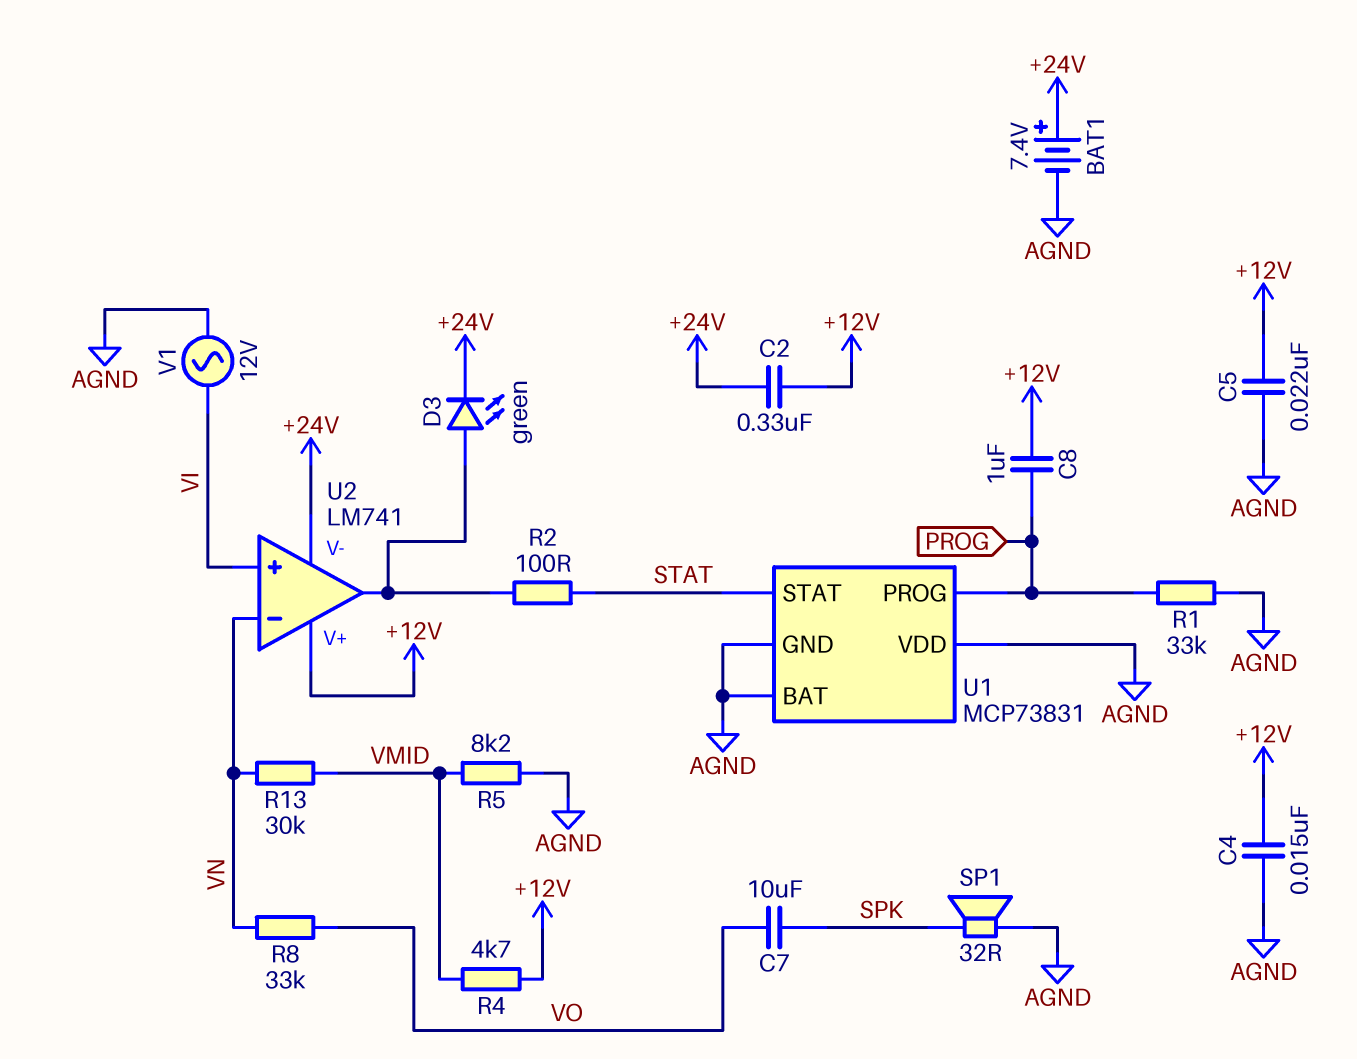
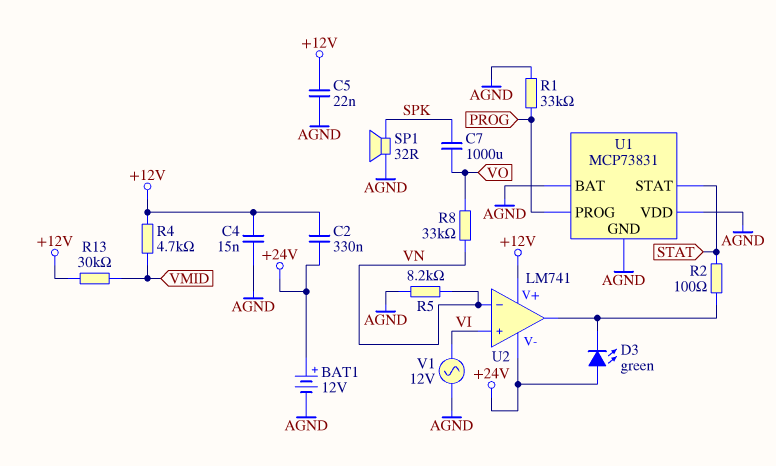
BAT1: 7.4V (plus +24V, minus AGND) -> 12V (plus +24V, minus AGND)
C7: 10uF (SPK, VO) -> 1000uF (SPK, VO)
C8: 1uF (+12V, PROG) -> none
D3: LED green (A U2/out, K +24V) -> LED green (A +24V, K U2/out)
R5: 8.2k (AGND, VMID) -> 8.2k (AGND, VN)
R13: 30k (VMID, VN) -> 30k (+12V, VMID)

